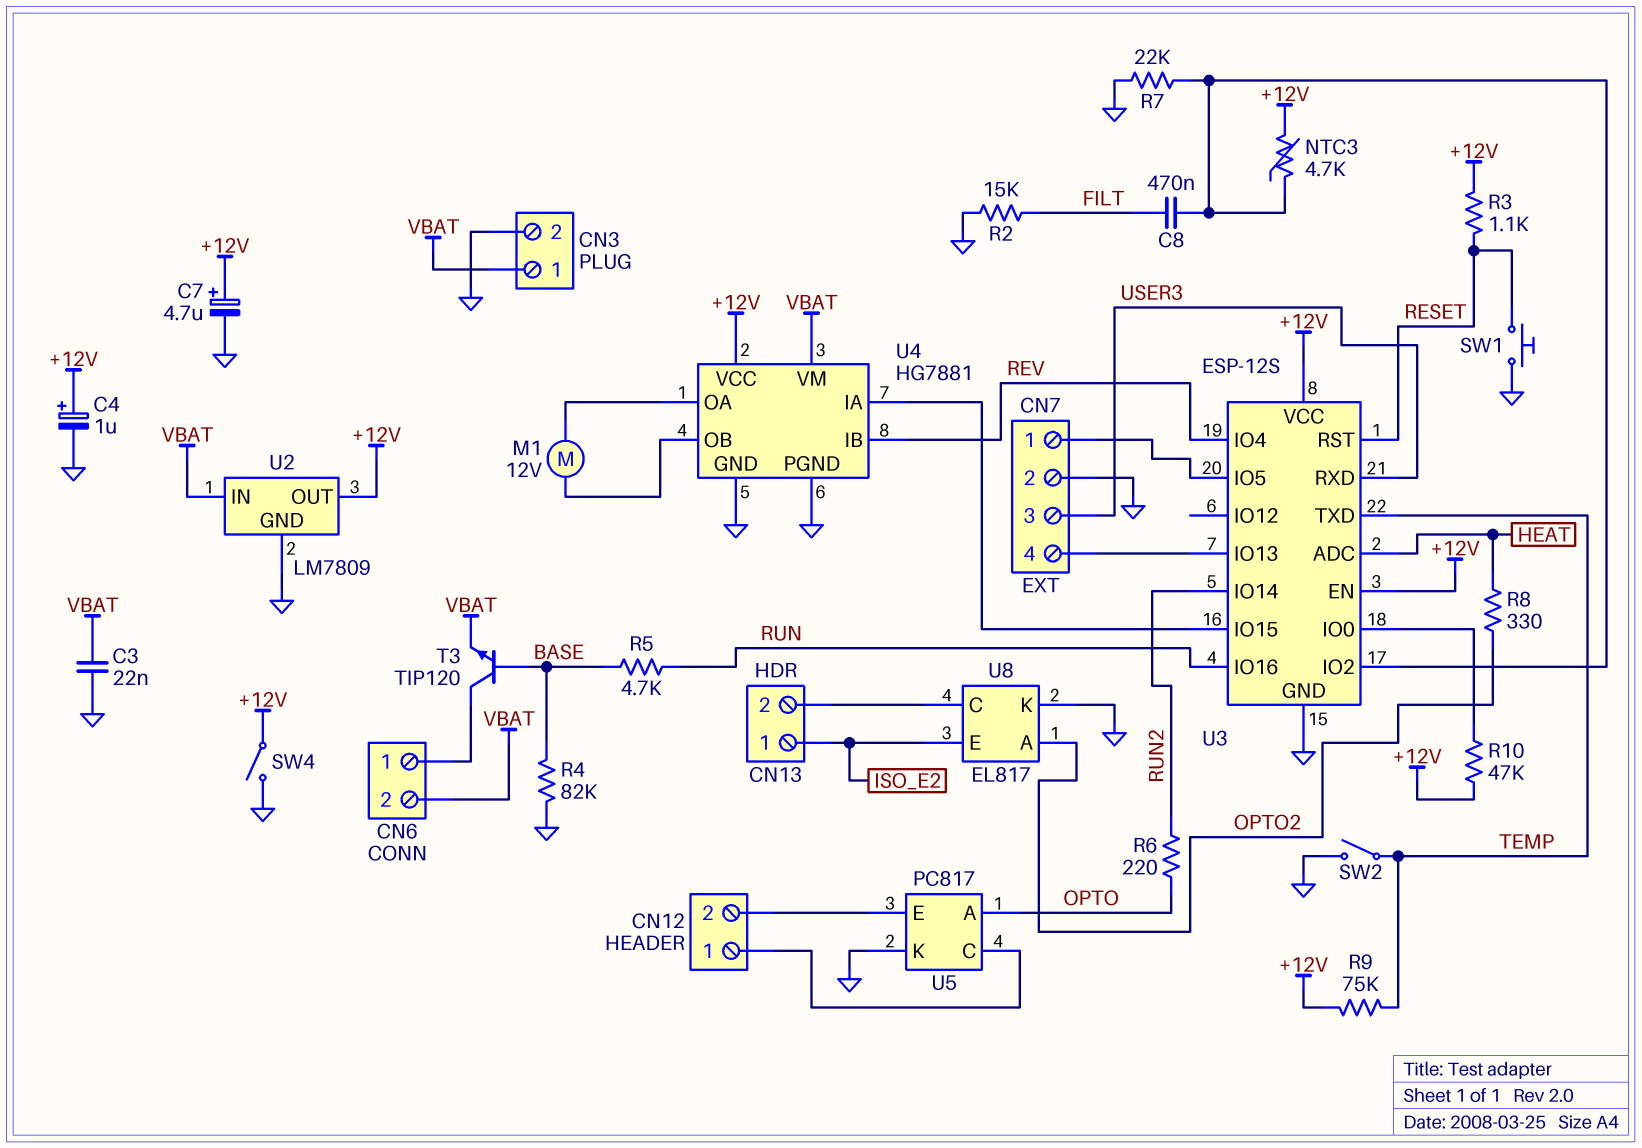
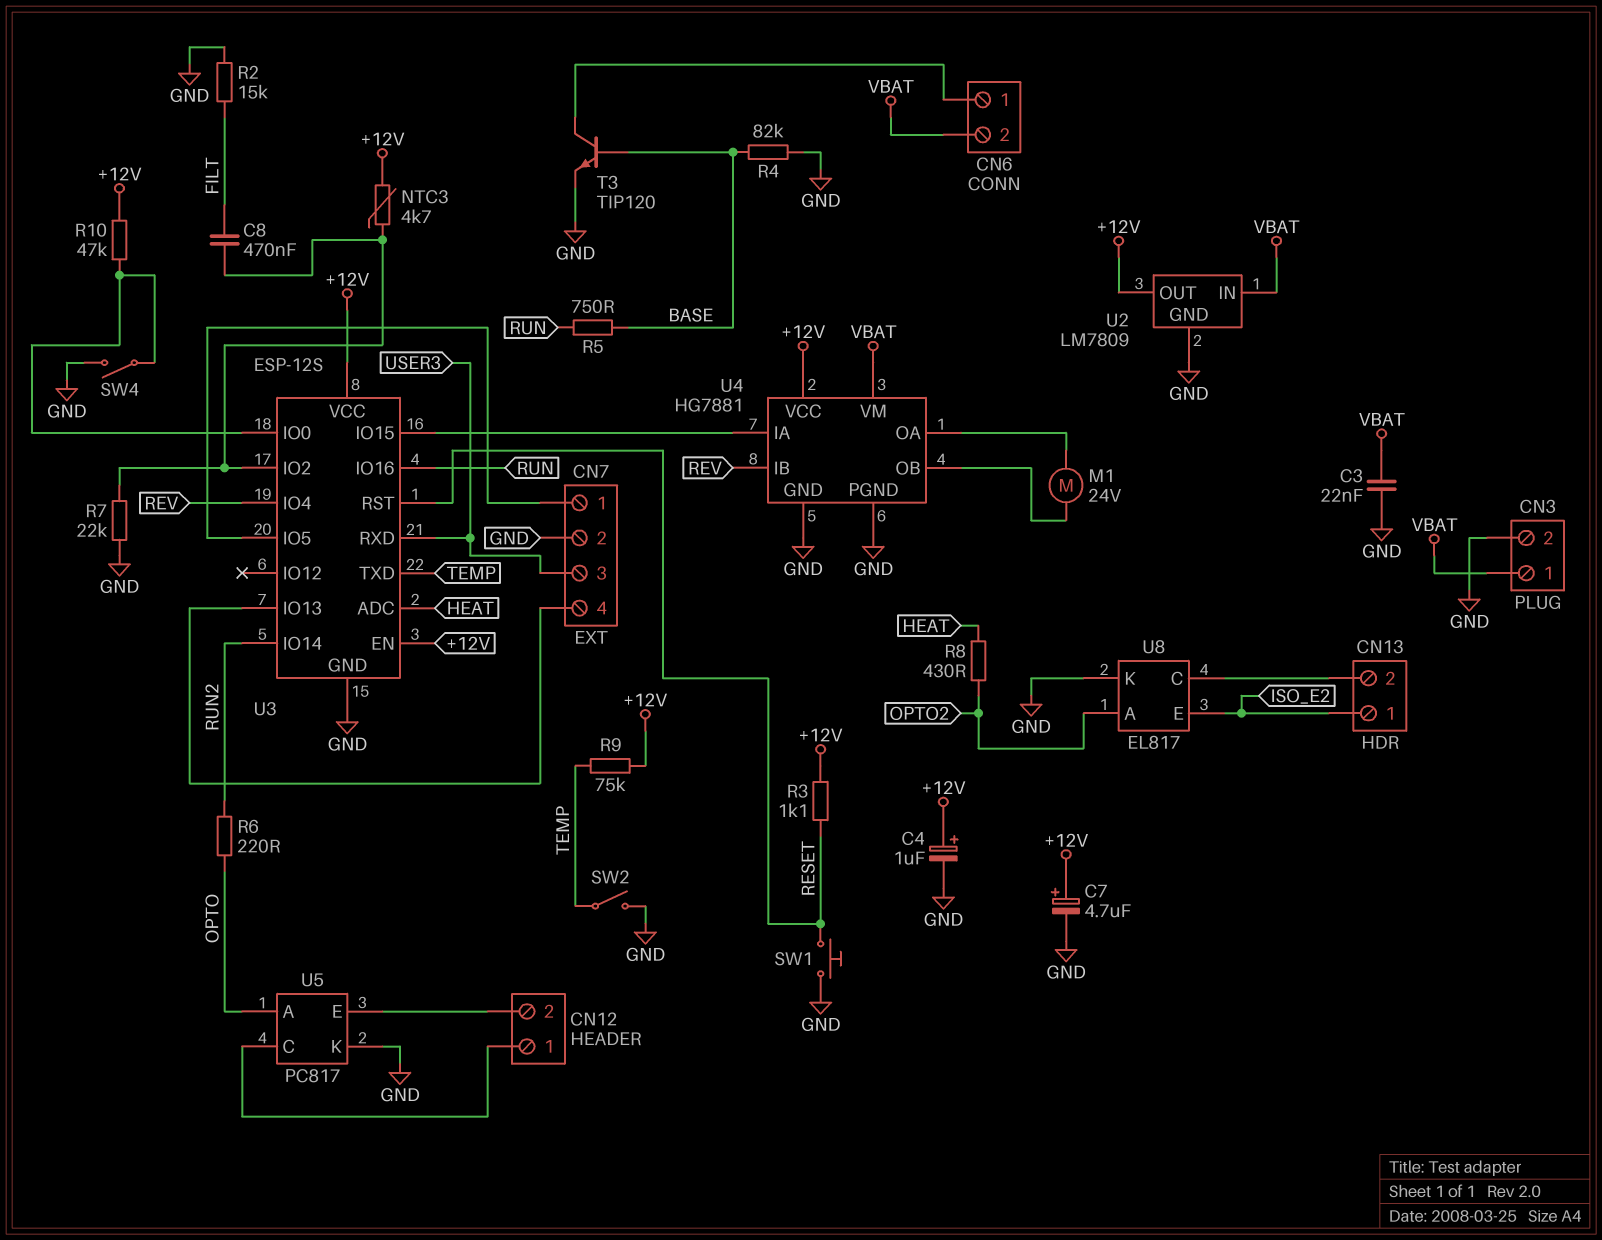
M1: motor 12V (U4/OA, U4/OB) -> motor 24V (U4/OA, U4/OB)
R5: 4.7k (BASE, RUN) -> 750 (BASE, RUN)
R8: 330 (HEAT, OPTO2) -> 430 (HEAT, OPTO2)
SW4: switch (+12V, GND) -> switch (GND, U3/IO0)
T3: NPN TIP120 (B BASE, C CN6/1, E VBAT) -> NPN TIP120 (B BASE, C CN6/1, E GND)

